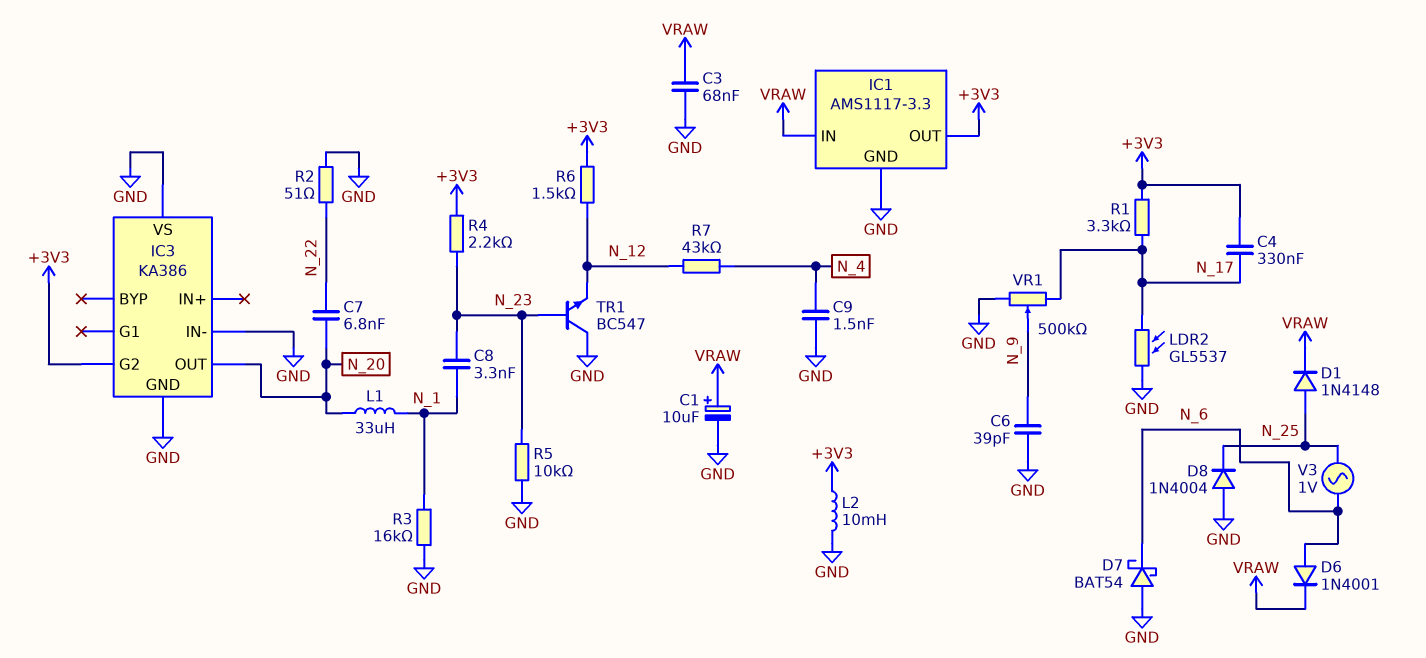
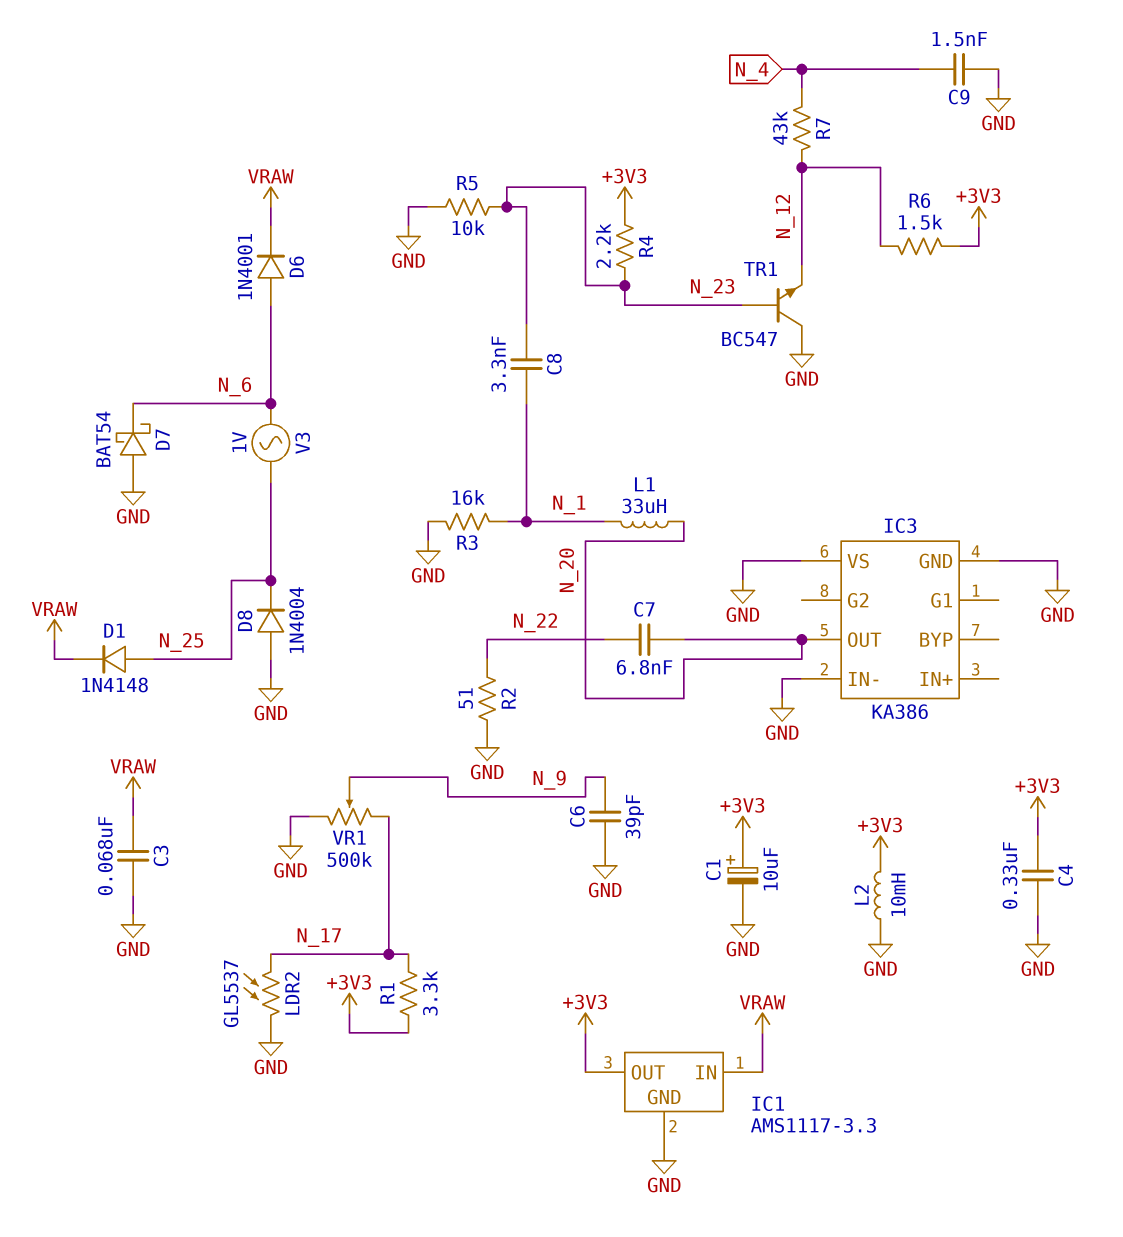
C1: 10uF (plus VRAW, minus GND) -> 10uF (plus +3V3, minus GND)
C4: 330nF (+3V3, N_17) -> 330nF (+3V3, GND)
IC3 pin G2: +3V3 -> none

